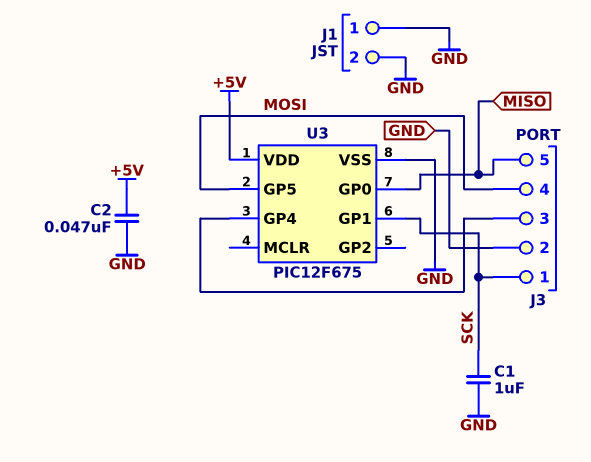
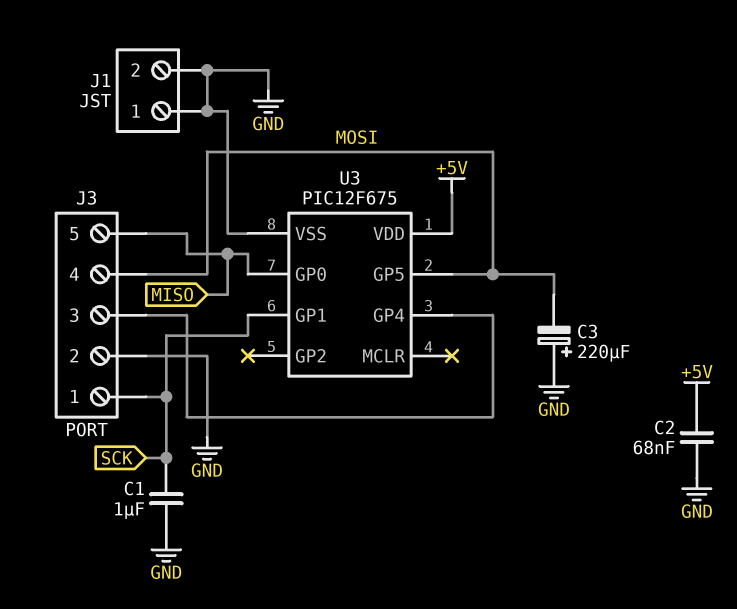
C2: 47nF (+5V, GND) -> 68nF (+5V, GND)
C3: none -> 220uF (plus GND, minus MOSI)

